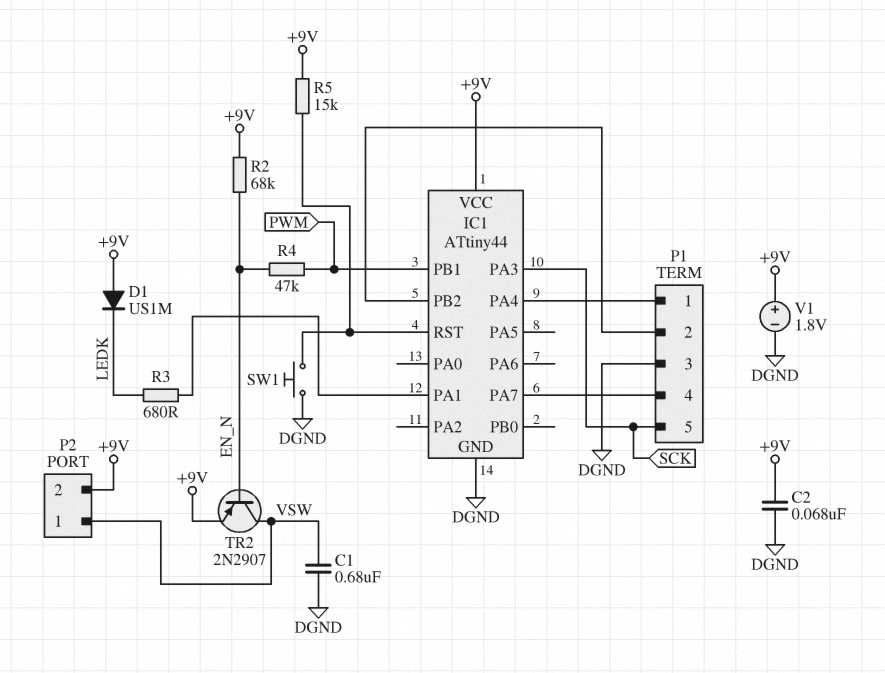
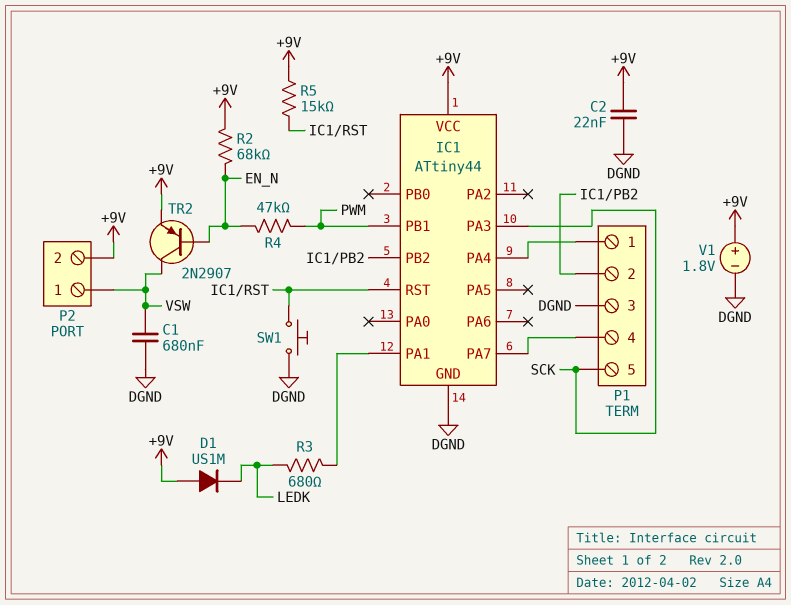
C2: 68nF (+9V, DGND) -> 22nF (+9V, DGND)

